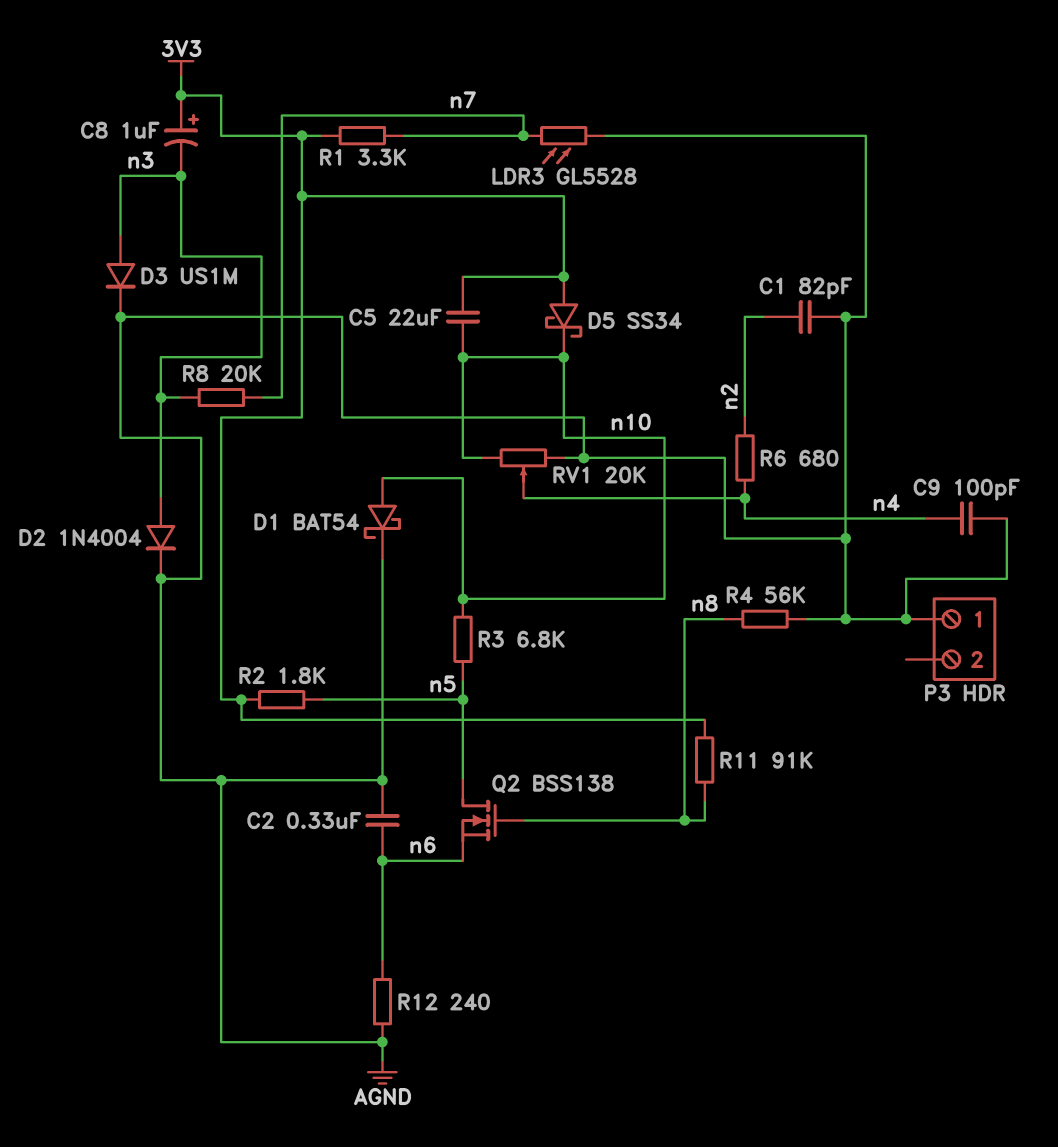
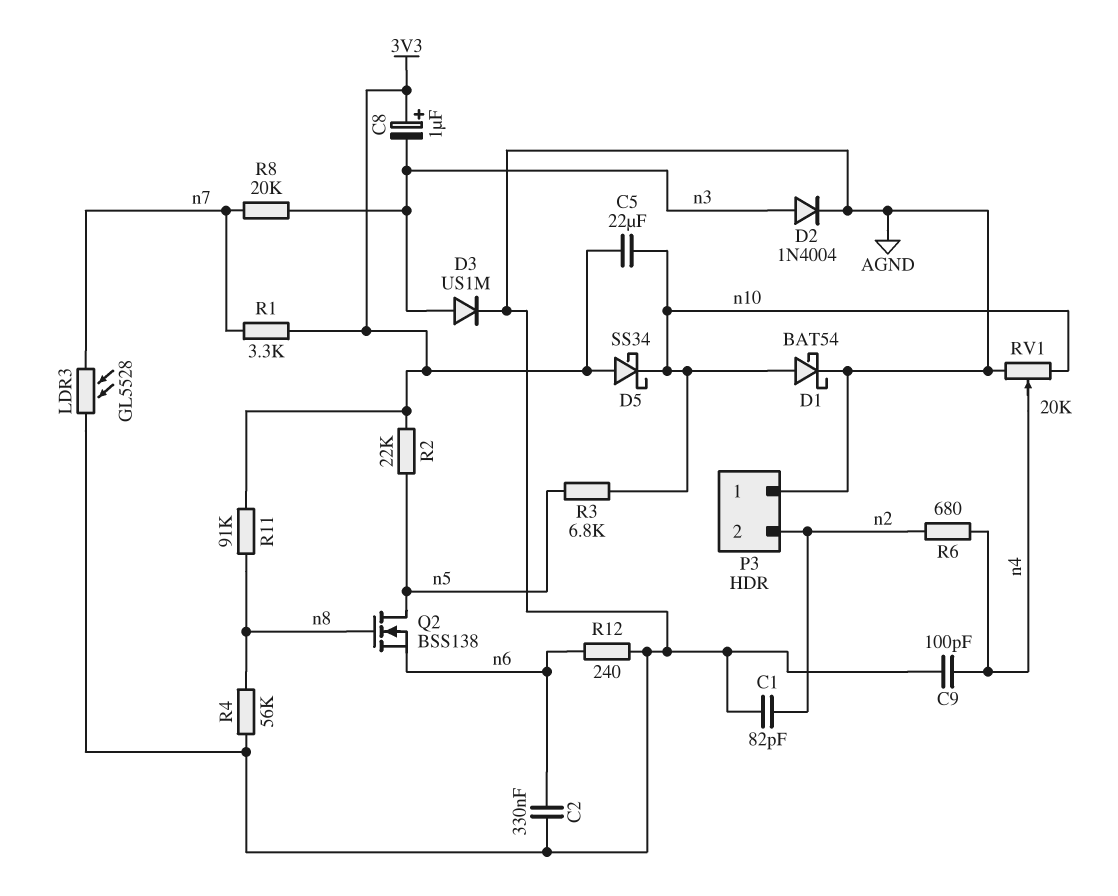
P3 pin 2: none -> n2
R2: 1.8k (3V3, n5) -> 22k (3V3, n5)

